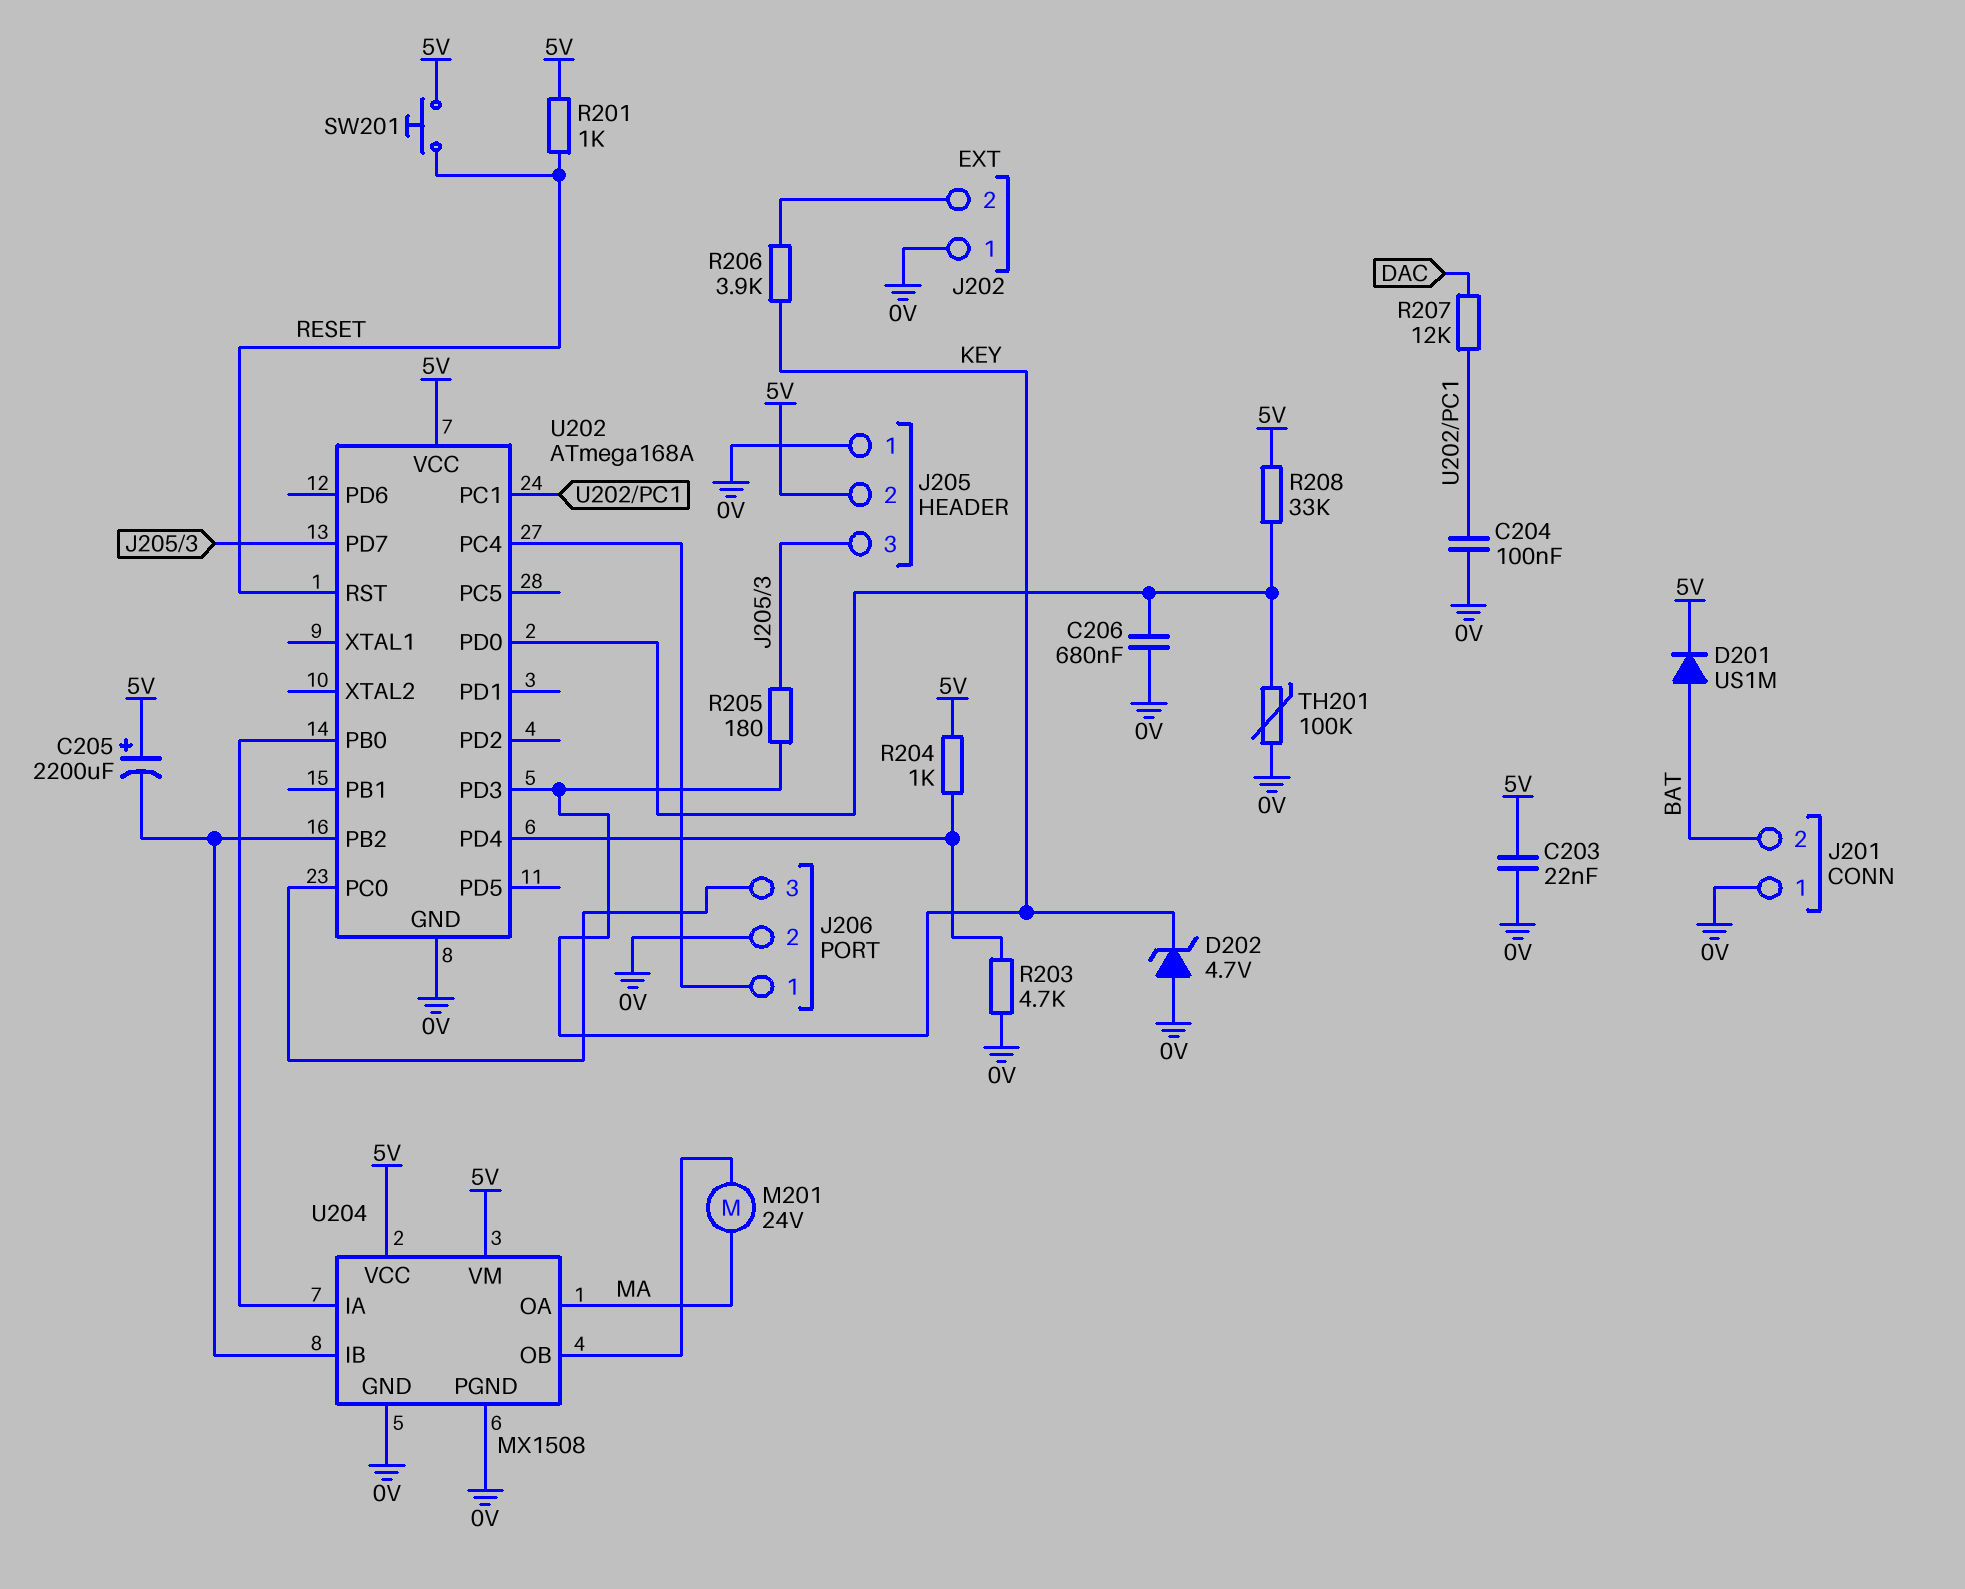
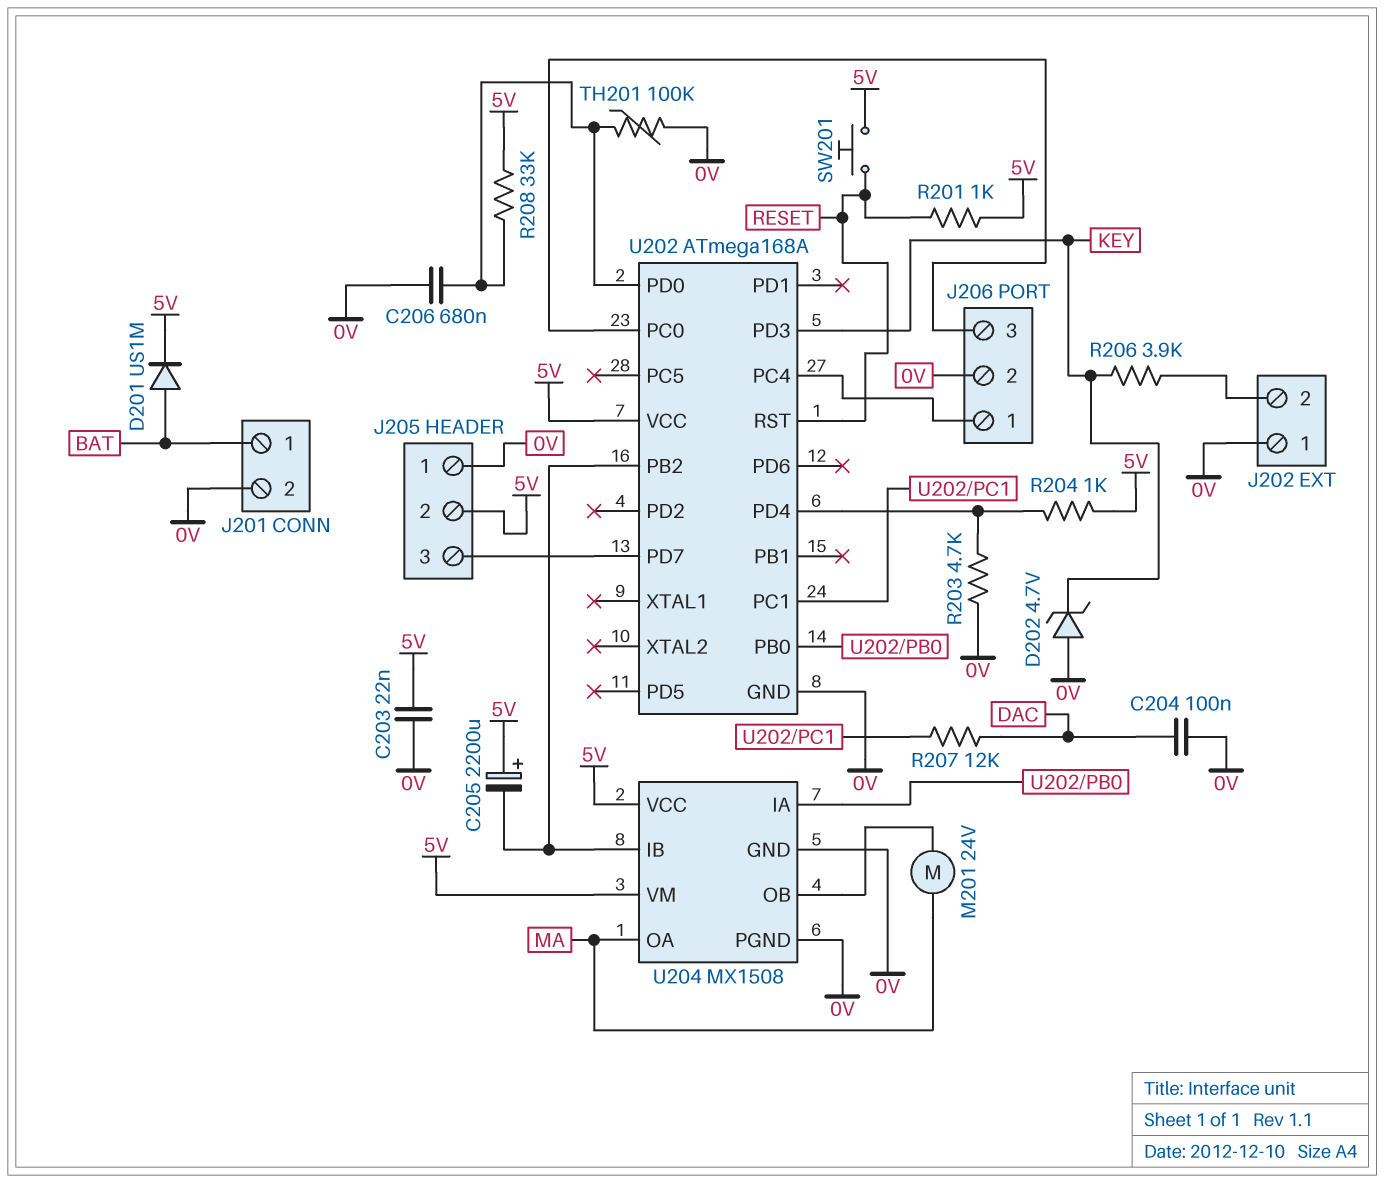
C204: 100nF (0V, U202/PC1) -> 100nF (0V, DAC)
J201 pin 1: 0V -> BAT
J201 pin 2: BAT -> 0V
R205: 180 (J205/3, KEY) -> none

